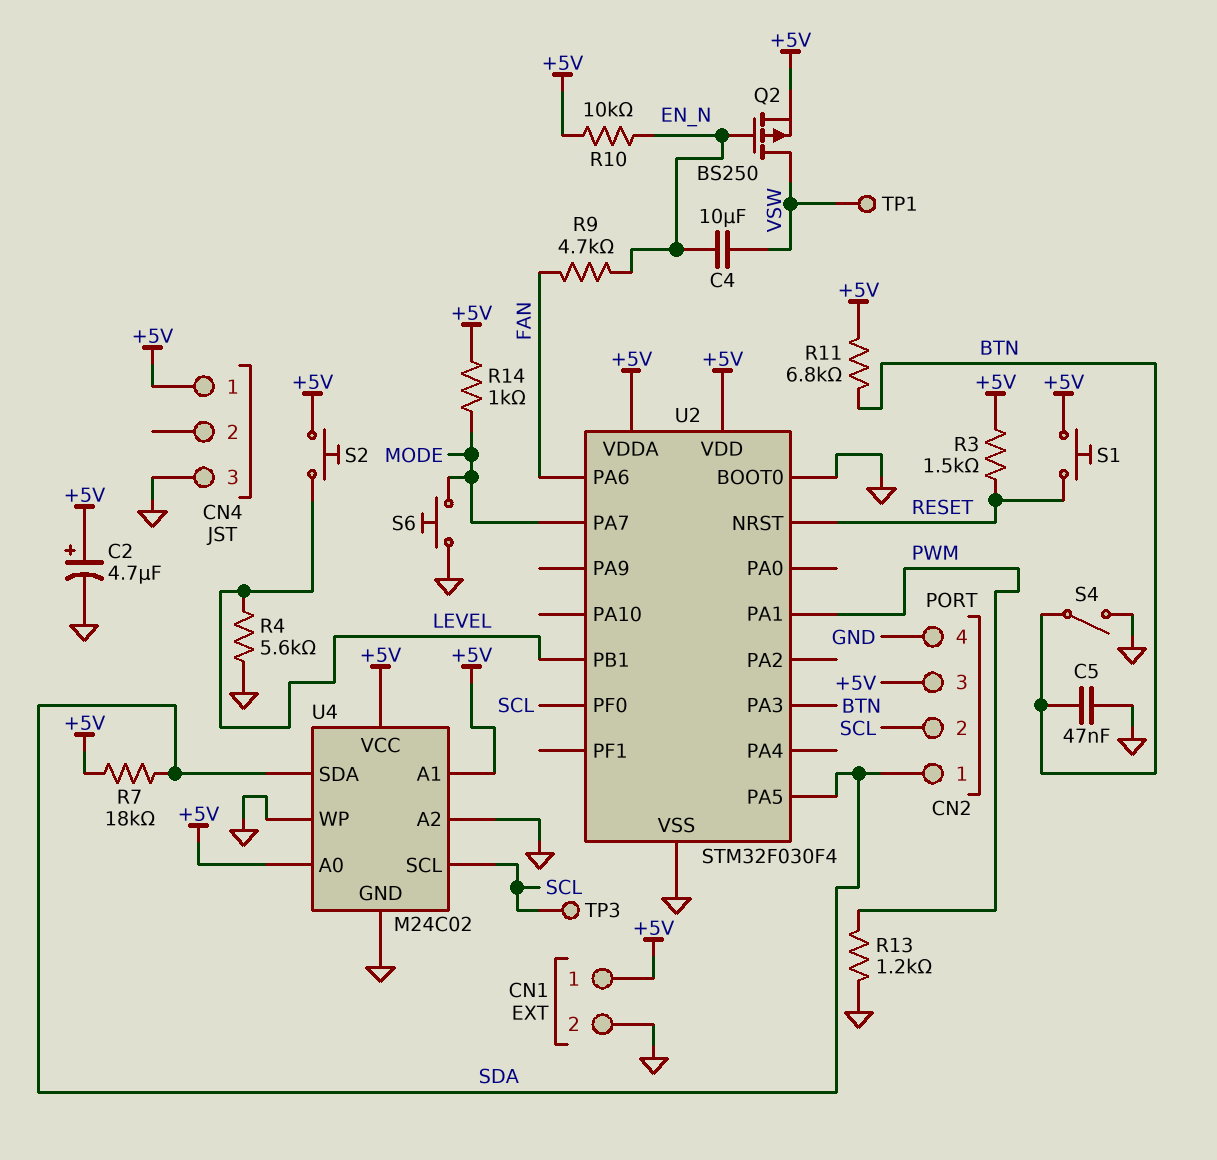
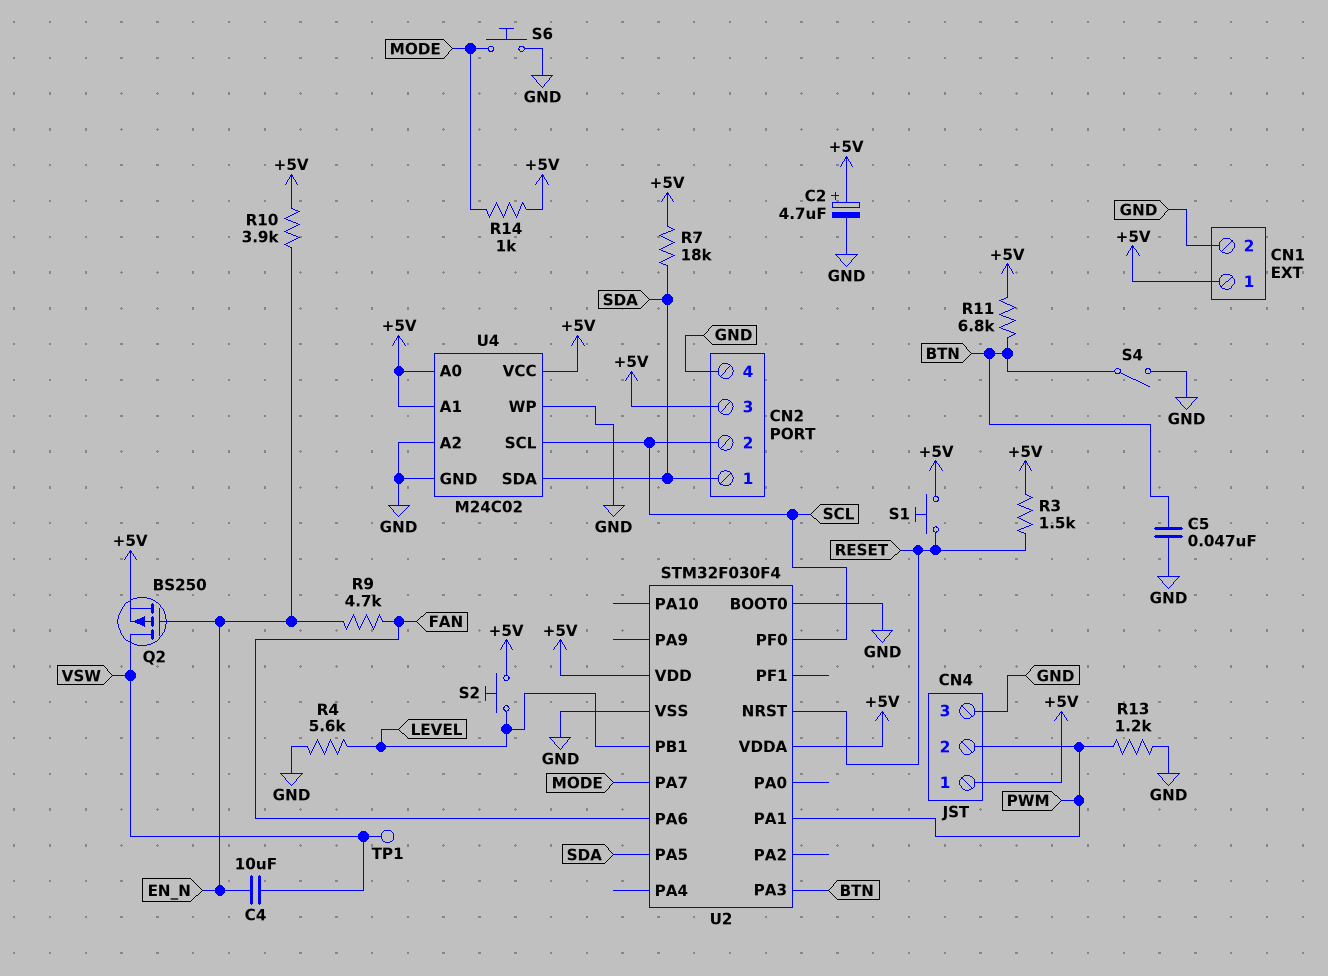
CN4 pin 2: none -> PWM
R10: 10k (+5V, EN_N) -> 3.9k (+5V, EN_N)
TP3: test point (SCL) -> none

